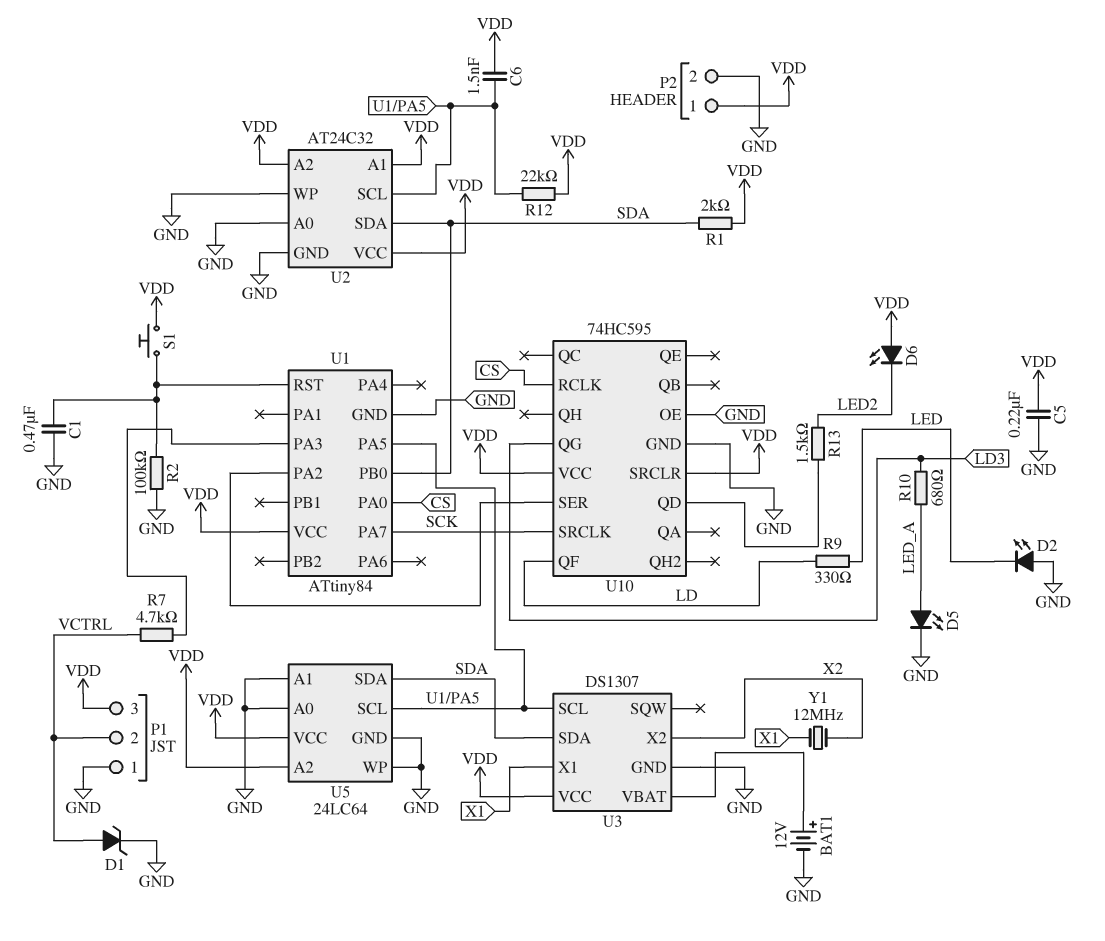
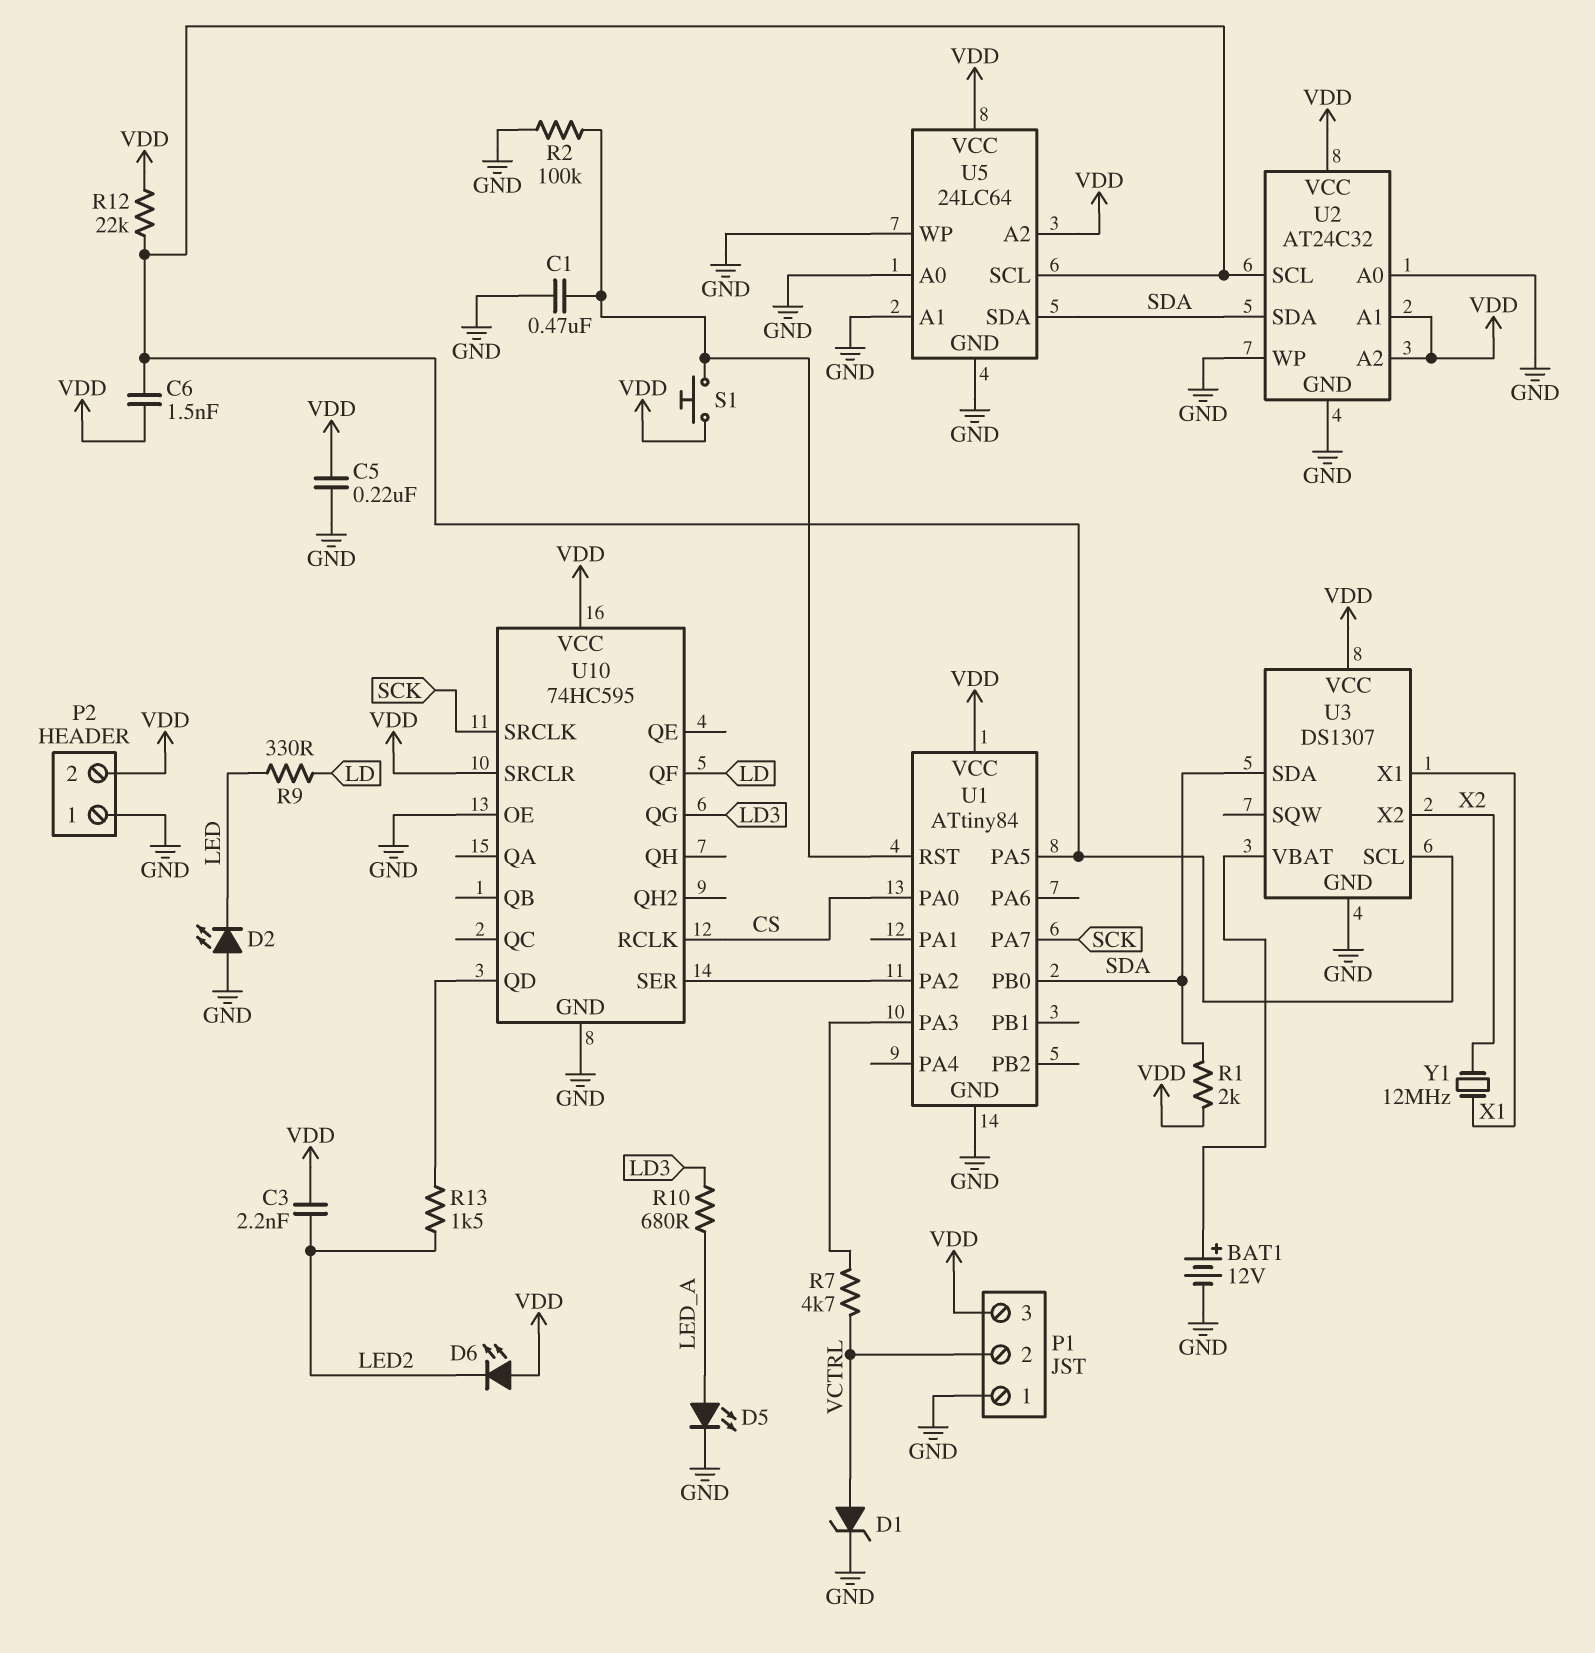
C3: none -> 2.2nF (LED2, VDD)
P2 pin 1: VDD -> GND
P2 pin 2: GND -> VDD

